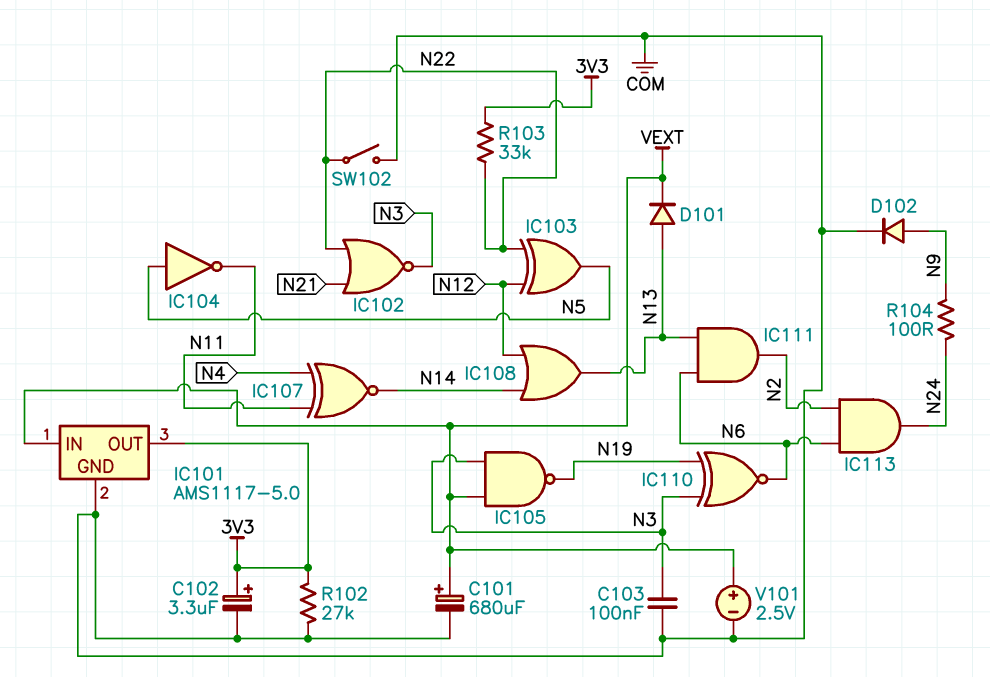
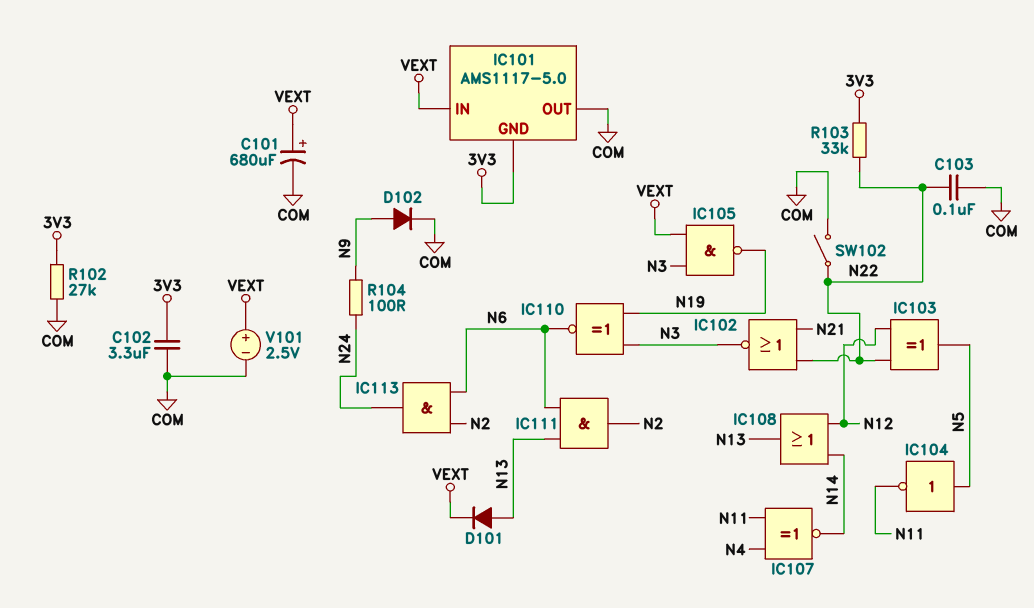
C102: 3.3uF (plus 3V3, minus COM) -> 3.3uF (3V3, COM)
C103: 100nF (COM, N3) -> 100nF (COM, N22)
IC101 pin GND: COM -> 3V3
IC101 pin OUT: 3V3 -> COM

